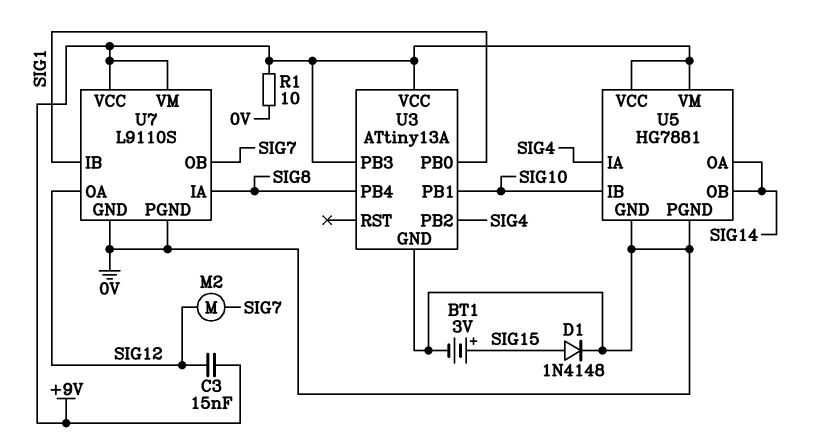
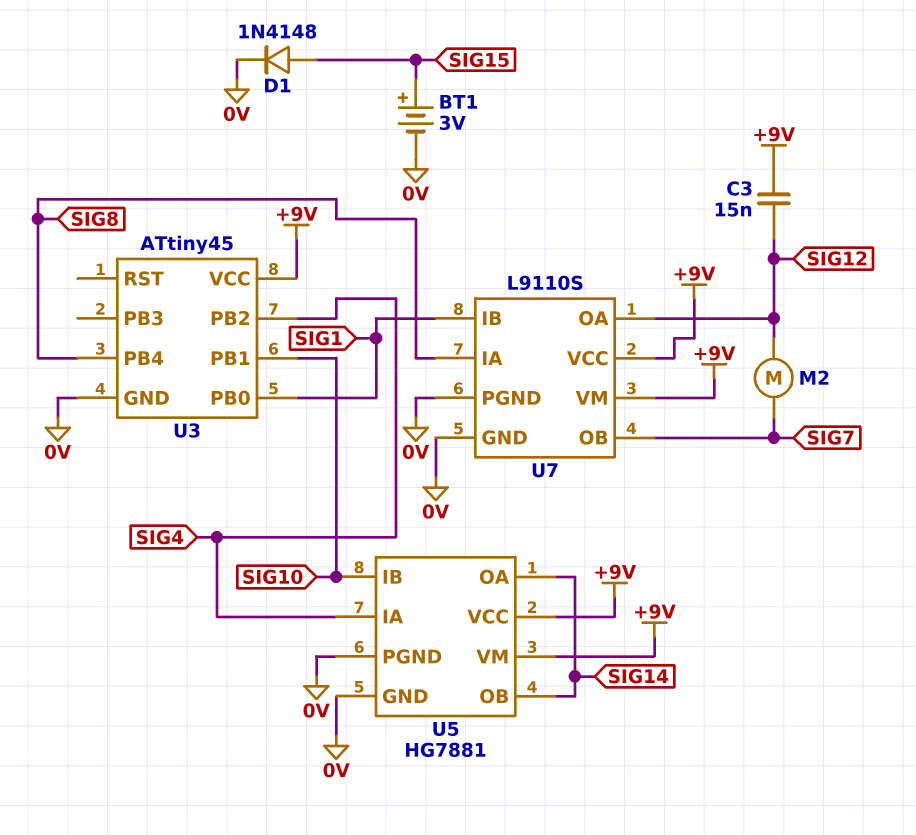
R1: 10 (+9V, 0V) -> none
U3: ATtiny13A -> ATtiny45
U3 pin PB3: +9V -> none

